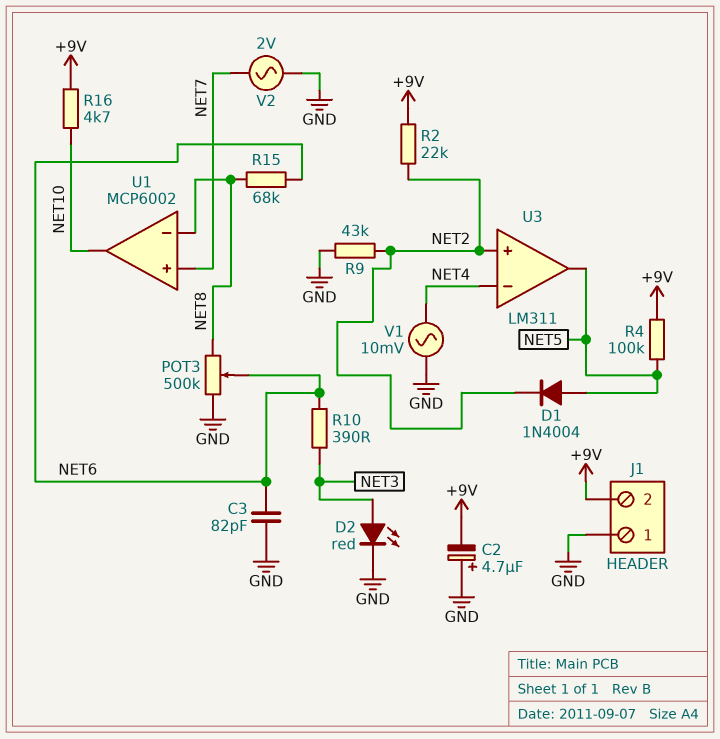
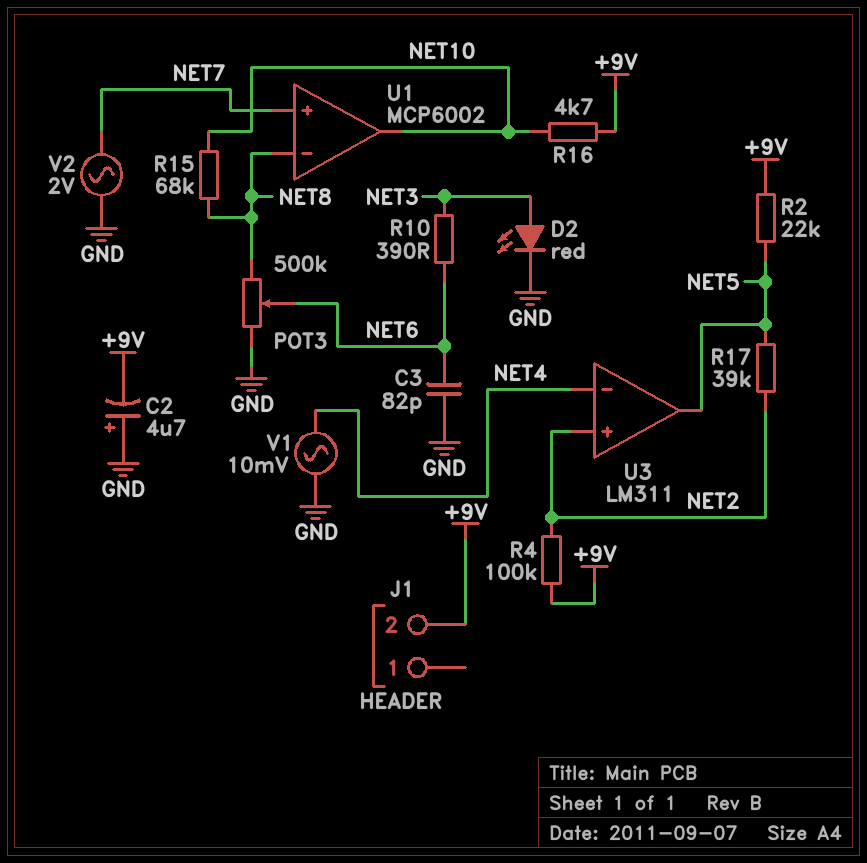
D1: diode 1N4004 (A NET5, K NET2) -> none
J1 pin 1: GND -> none
R2: 22k (+9V, NET2) -> 22k (+9V, NET5)
R4: 100k (+9V, NET5) -> 100k (+9V, NET2)
R9: 43k (GND, NET2) -> none
R15: 68k (NET6, NET8) -> 68k (NET8, NET10)
R17: none -> 39k (NET2, NET5)

